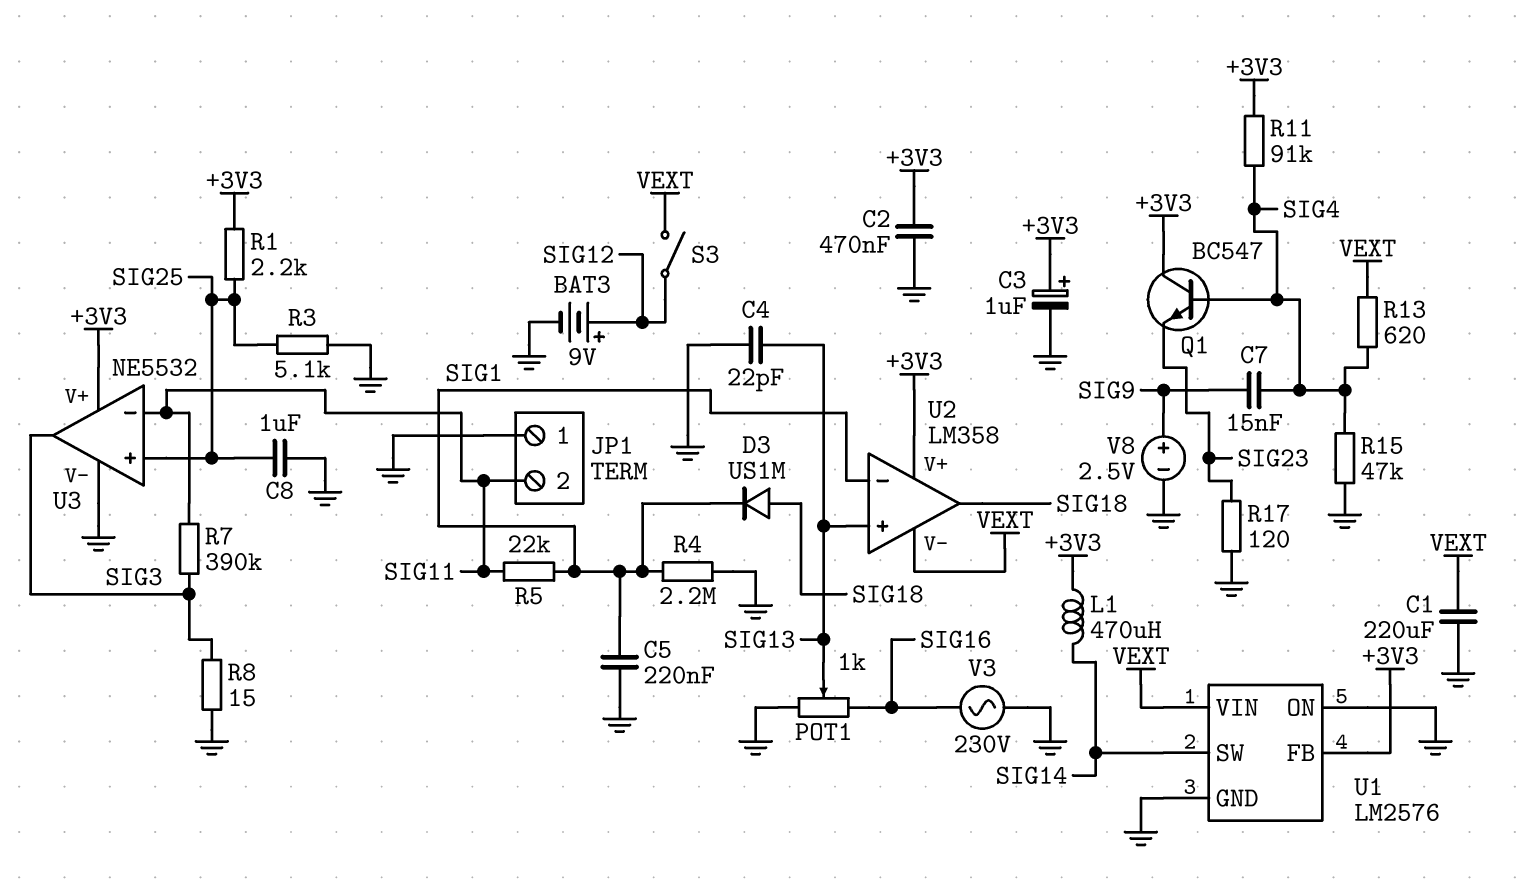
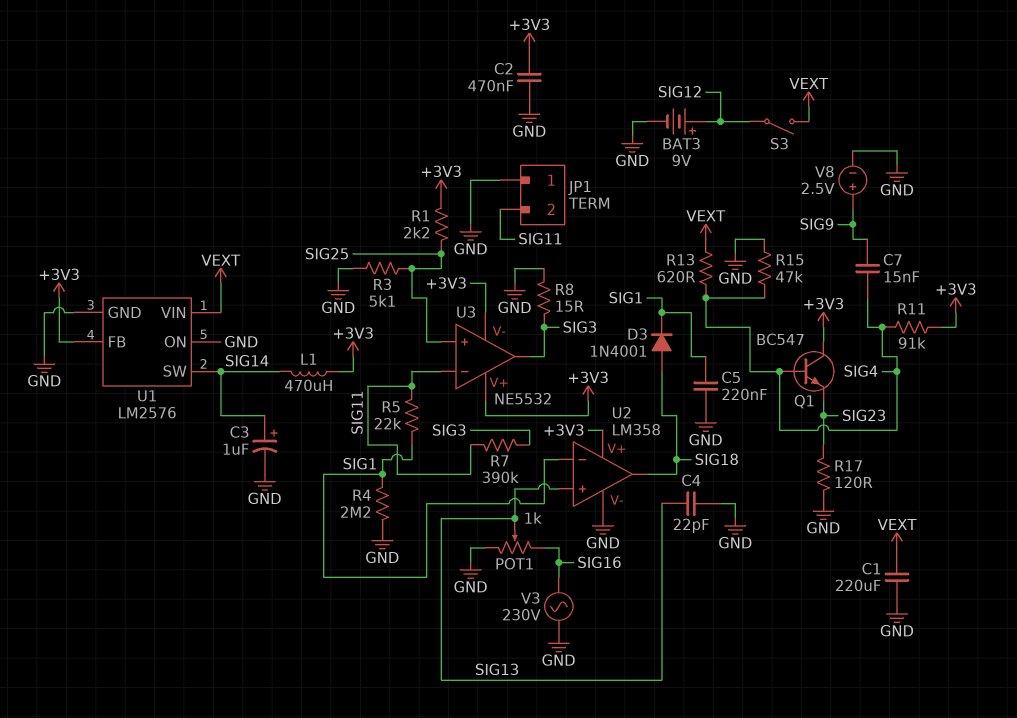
C3: 1uF (plus +3V3, minus GND) -> 1uF (plus SIG14, minus GND)
C8: 1uF (GND, SIG25) -> none
D3: diode US1M (A SIG18, K SIG1) -> diode 1N4001 (A SIG18, K SIG1)
U2 pin V-: VEXT -> GND
U3 pin V-: GND -> +3V3

